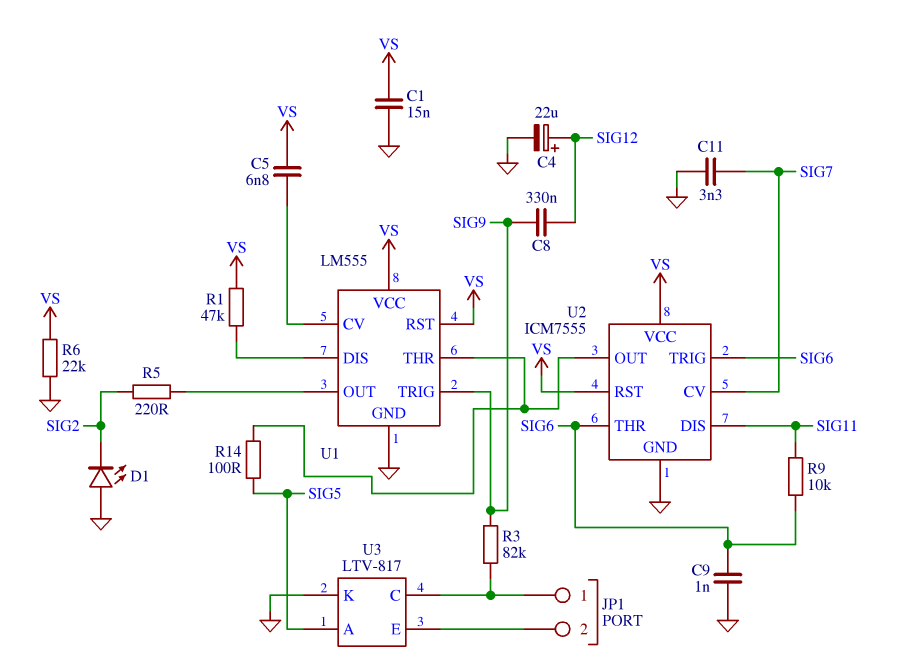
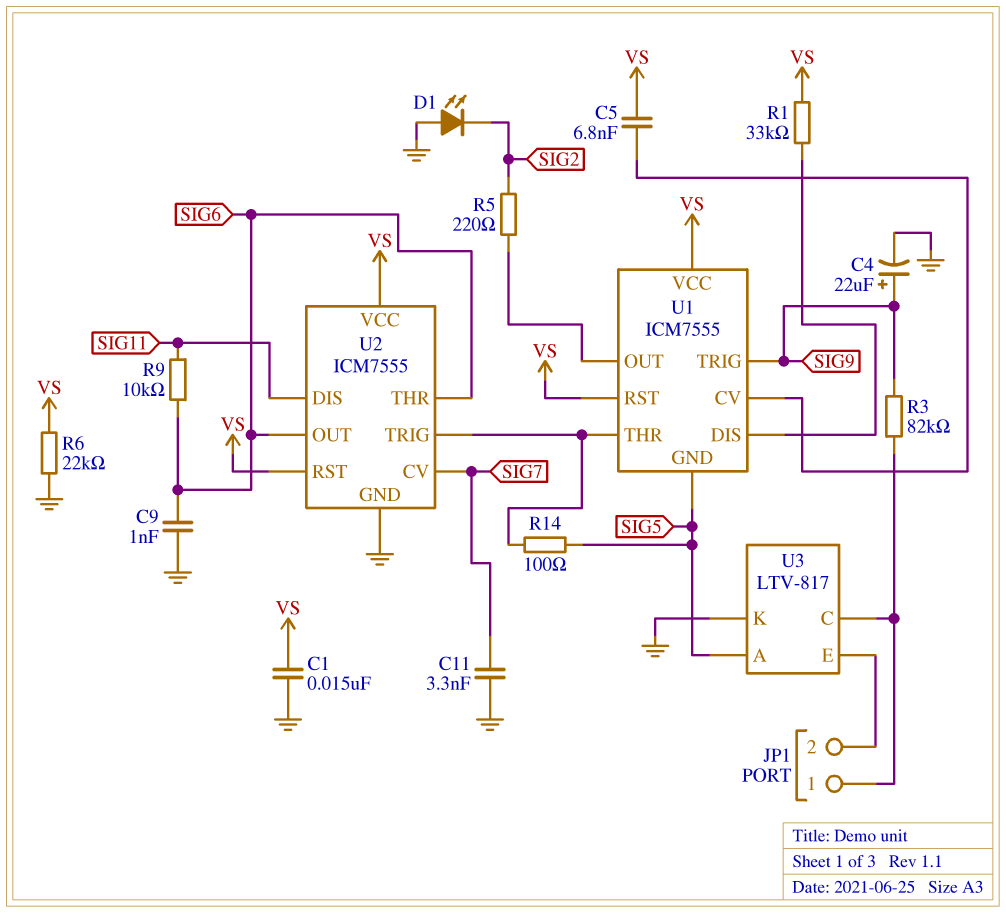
C4: 22uF (plus SIG12, minus GND) -> 22uF (plus SIG9, minus GND)
C8: 330nF (SIG9, SIG12) -> none
R1: 47k (U1/DIS, VS) -> 33k (U1/DIS, VS)
U1: LM555 -> ICM7555
U1 pin GND: GND -> SIG5
U2 pin OUT: U1/THR -> SIG6
U2 pin TRIG: SIG6 -> U1/THR

